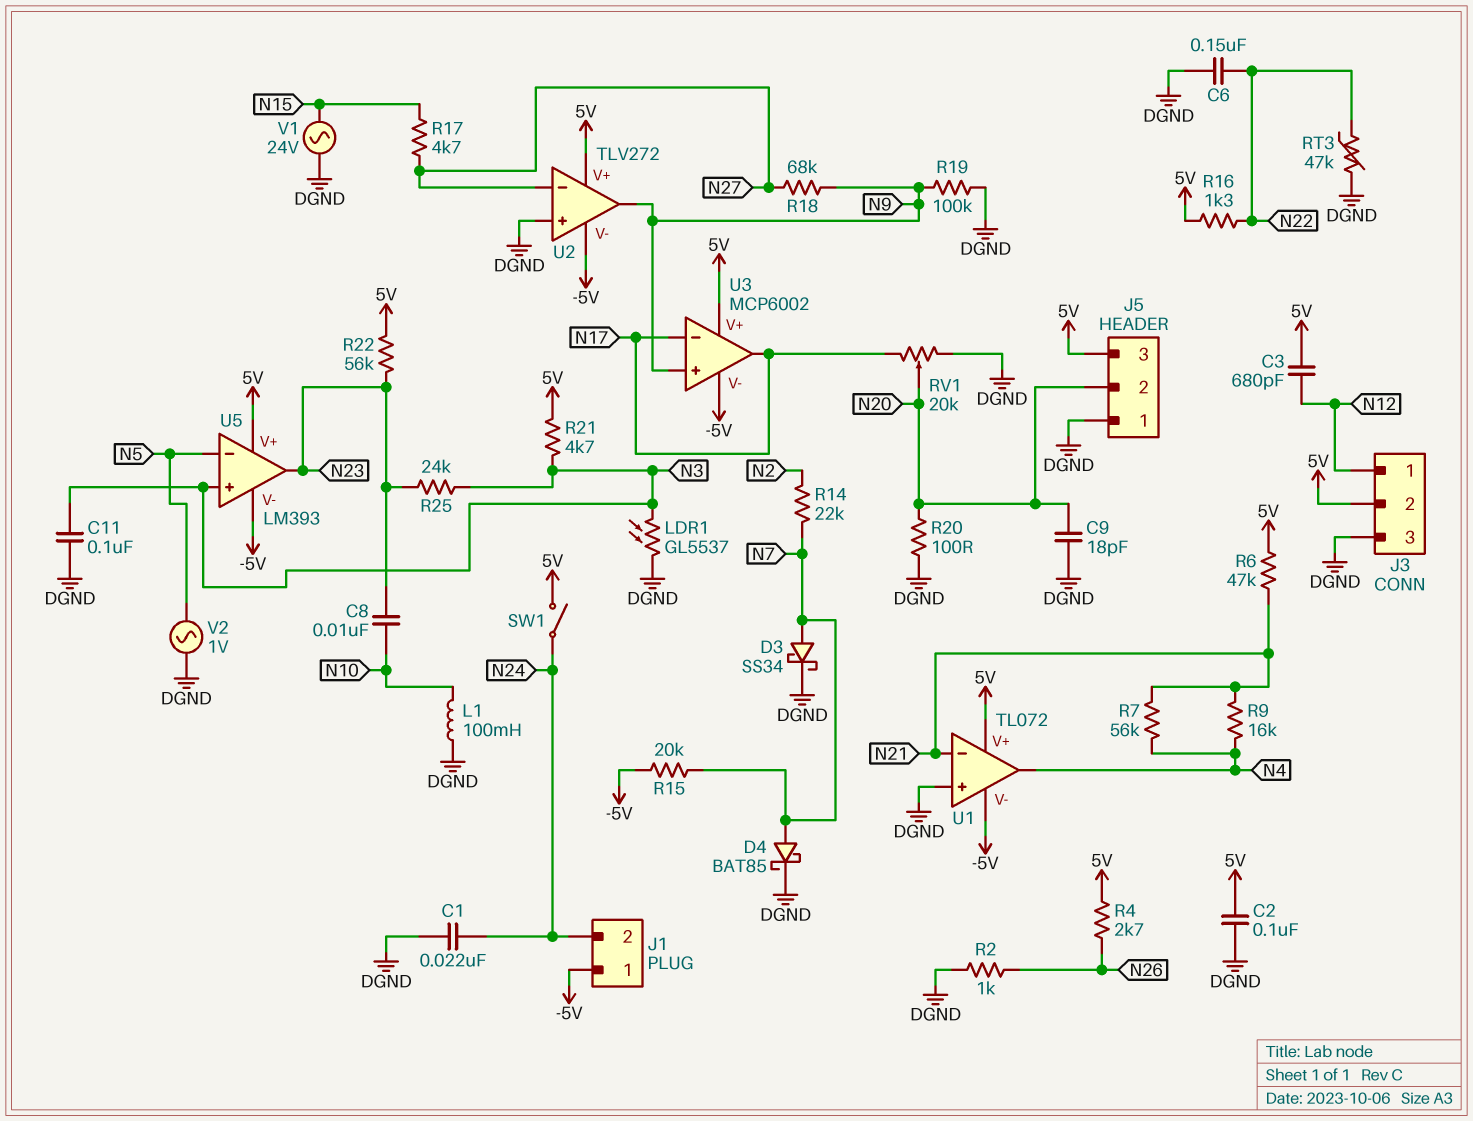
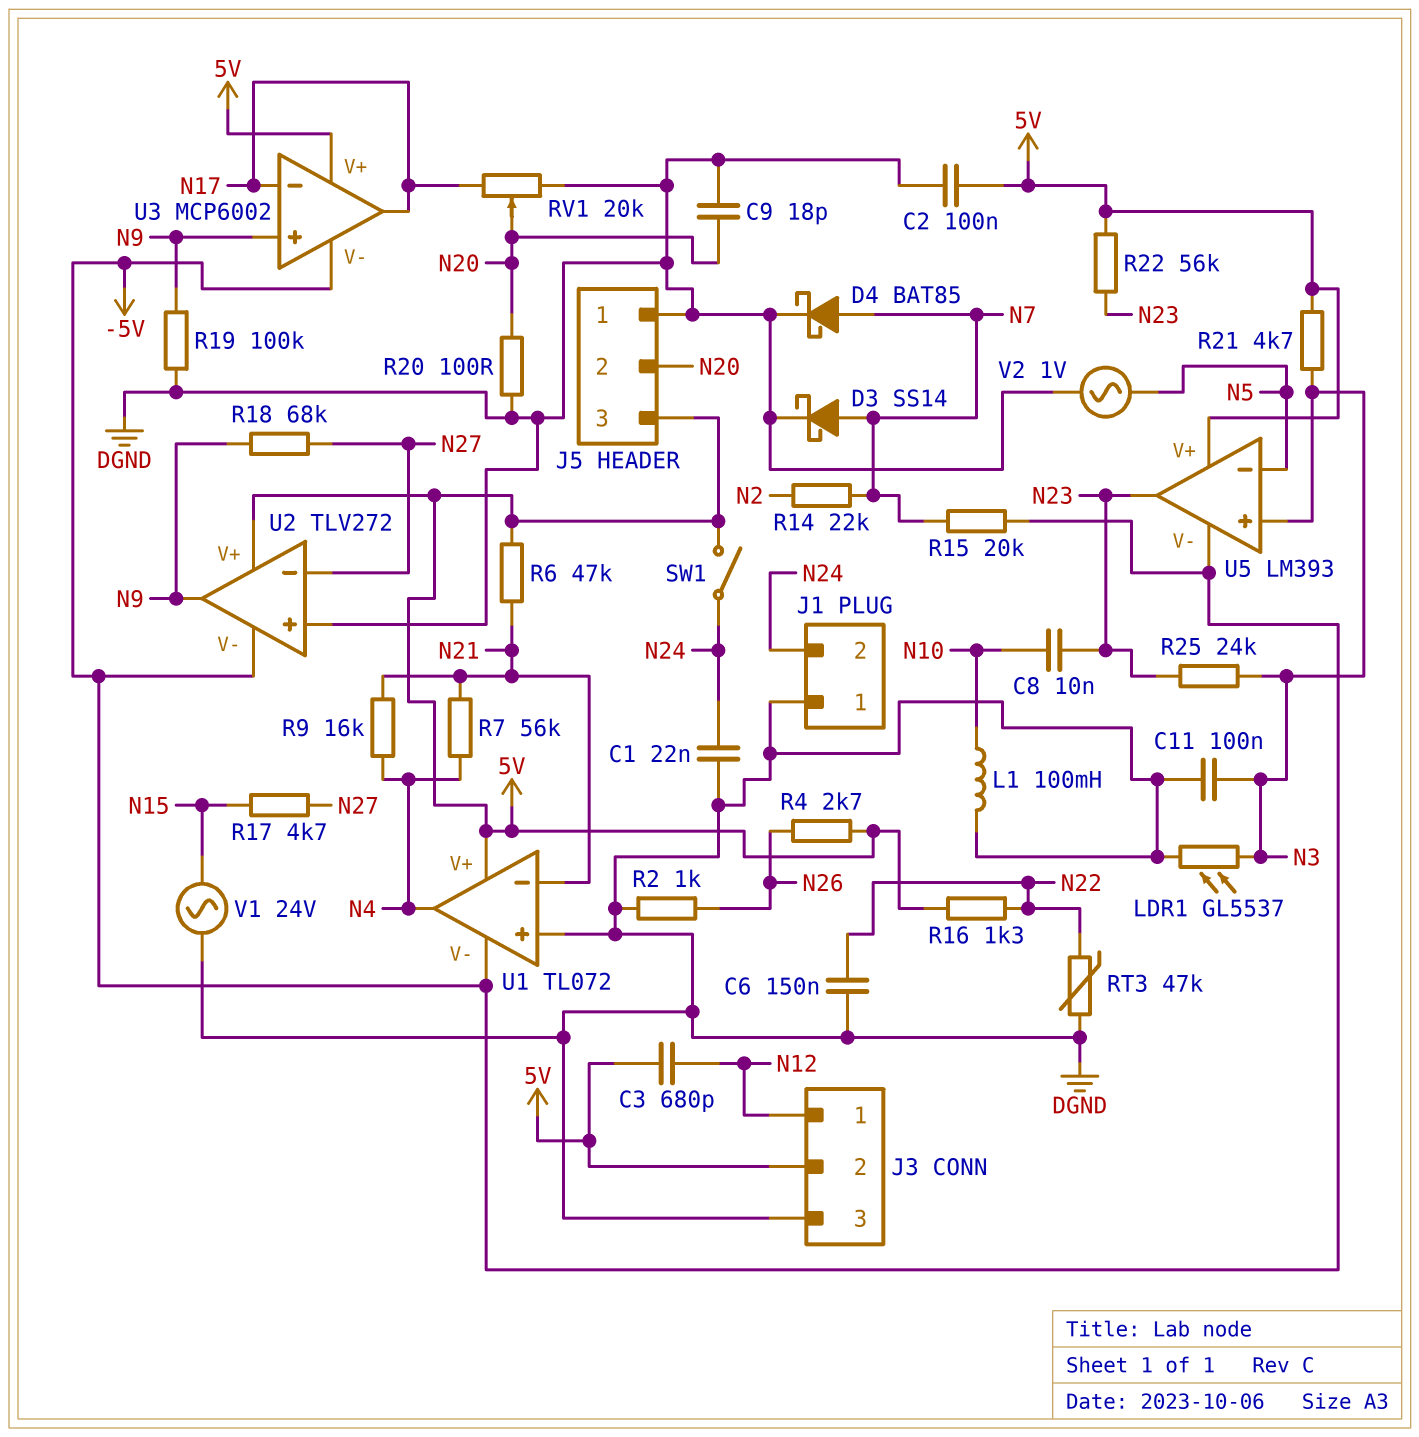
D3: schottky SS34 (A N7, K DGND) -> schottky SS14 (A N7, K DGND)
J1 pin 1: -5V -> DGND

